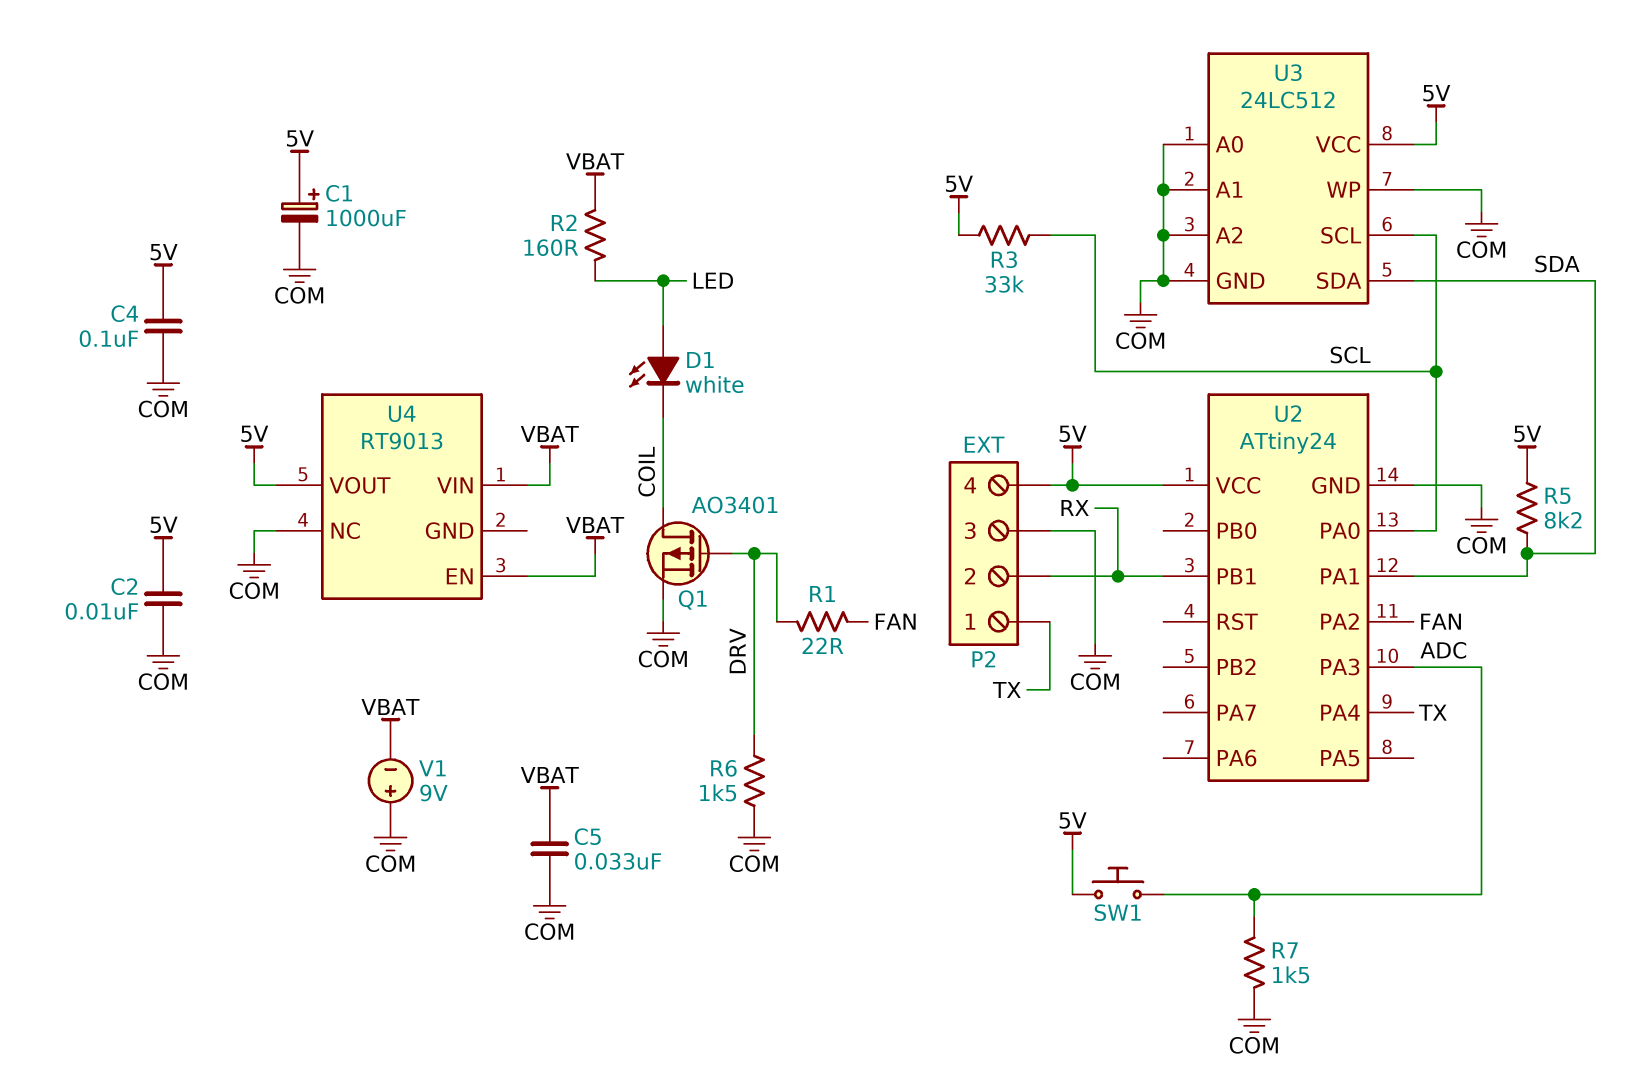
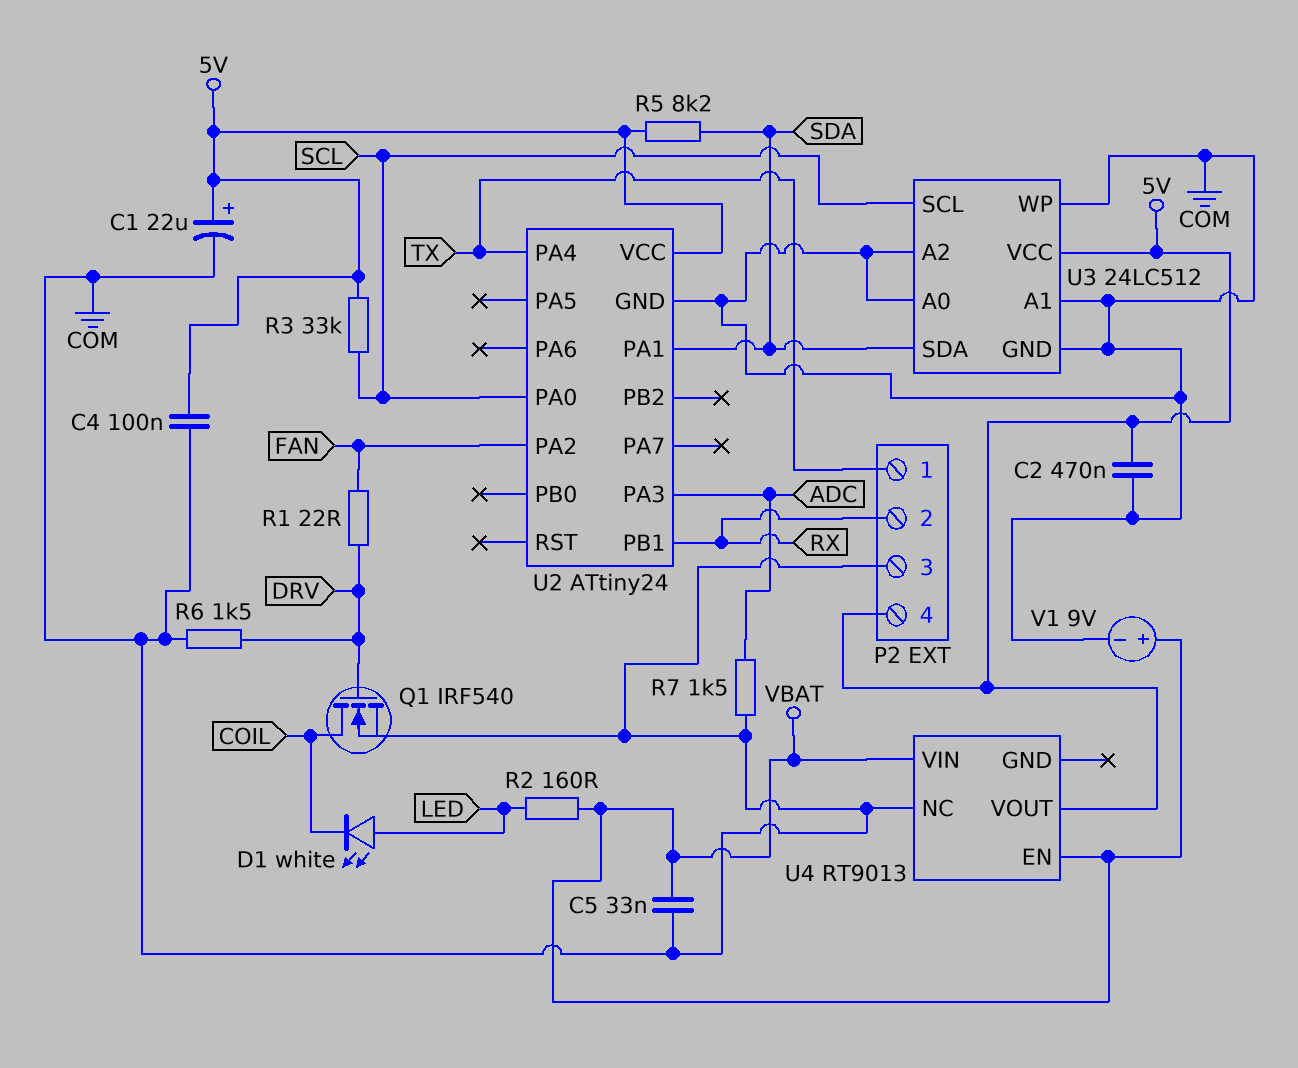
C1: 1000uF (plus 5V, minus COM) -> 22uF (plus 5V, minus COM)
C2: 10nF (5V, COM) -> 470nF (5V, COM)
Q1: PMOS AO3401 (G DRV, D COIL, S COM) -> NMOS IRF540 (G DRV, D COIL, S COM)
SW1: button (5V, ADC) -> none
V1: 9V (plus COM, minus VBAT) -> 9V (plus VBAT, minus COM)

